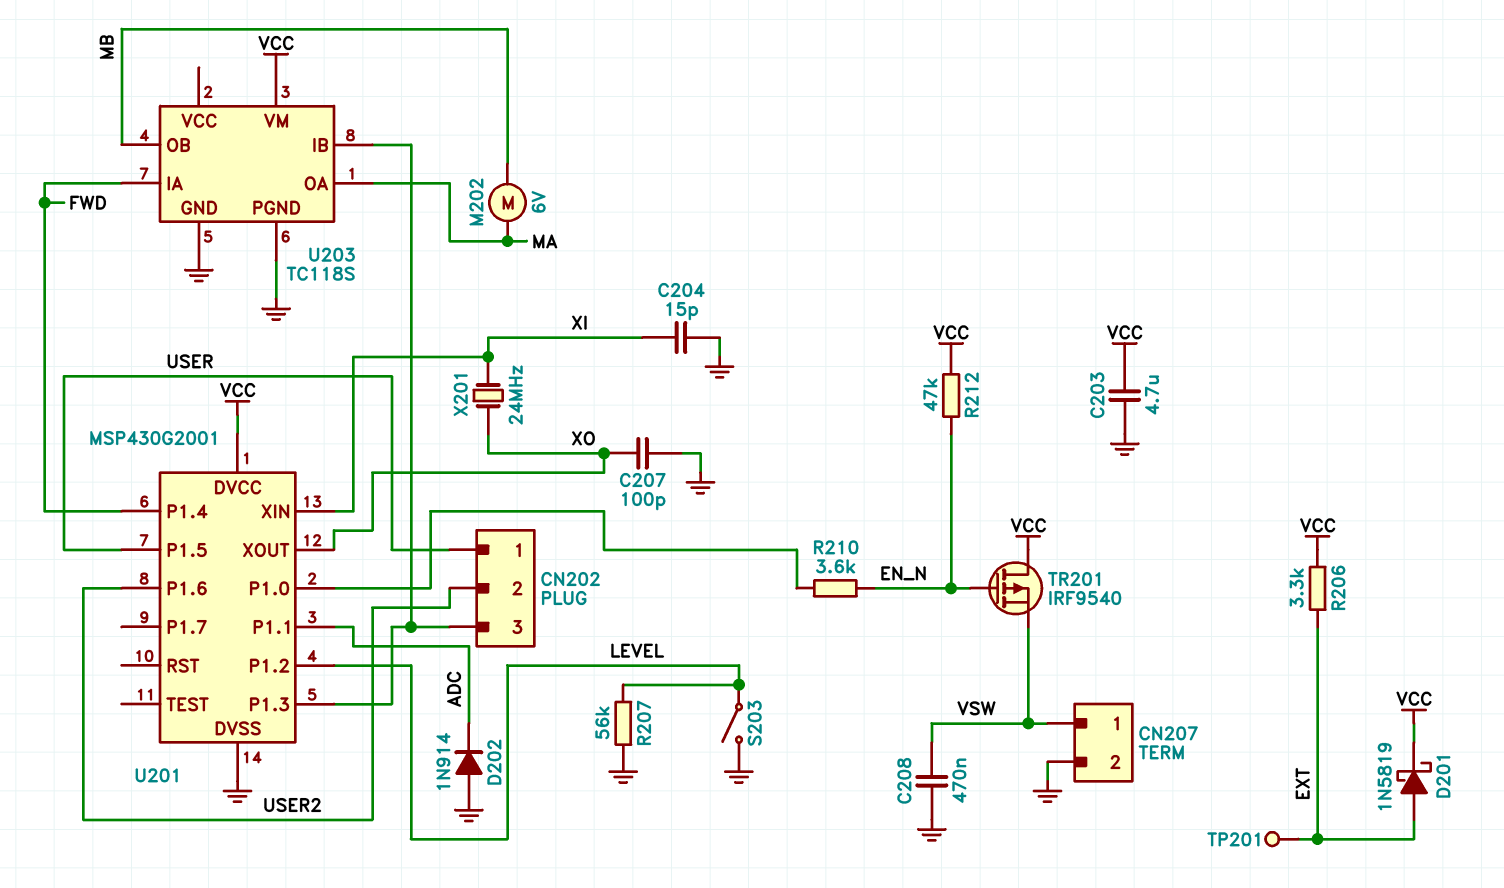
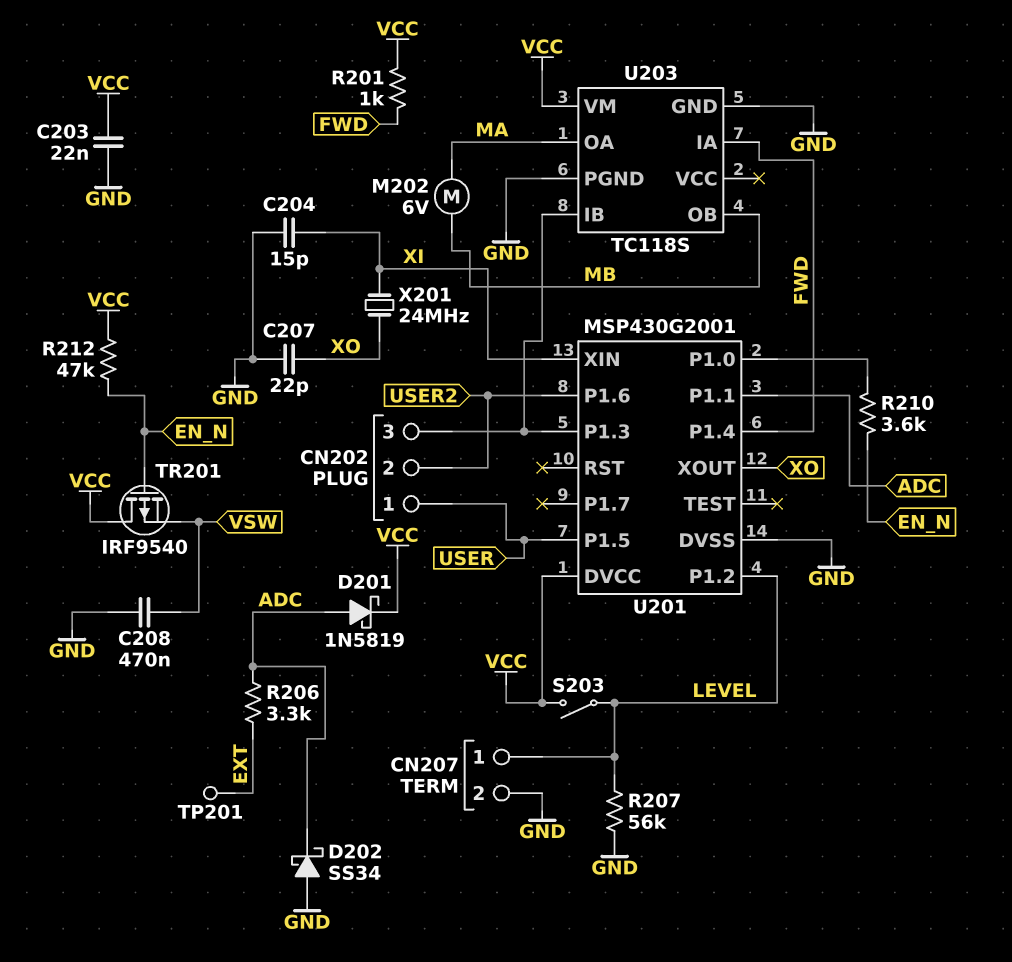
C203: 4.7uF (GND, VCC) -> 22nF (GND, VCC)
C207: 100pF (GND, XO) -> 22pF (GND, XO)
CN207 pin 1: VSW -> LEVEL
D201: schottky 1N5819 (A EXT, K VCC) -> schottky 1N5819 (A ADC, K VCC)
D202: diode 1N914 (A GND, K ADC) -> schottky SS34 (A GND, K ADC)
R201: none -> 1k (FWD, VCC)
R206: 3.3k (EXT, VCC) -> 3.3k (ADC, EXT)
S203: switch (GND, LEVEL) -> switch (LEVEL, VCC)

